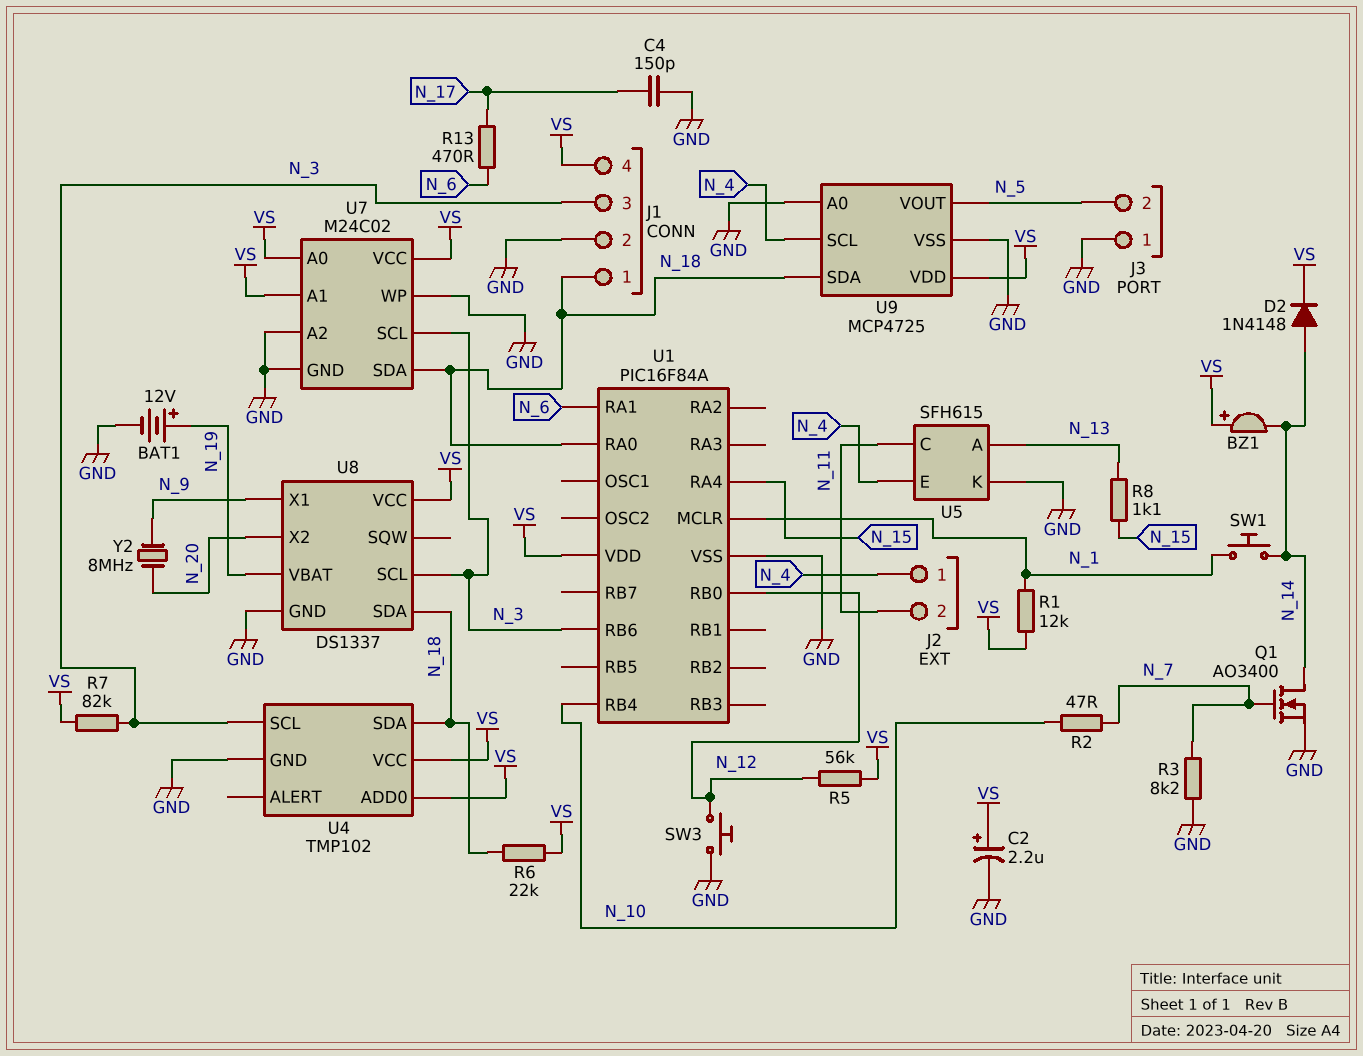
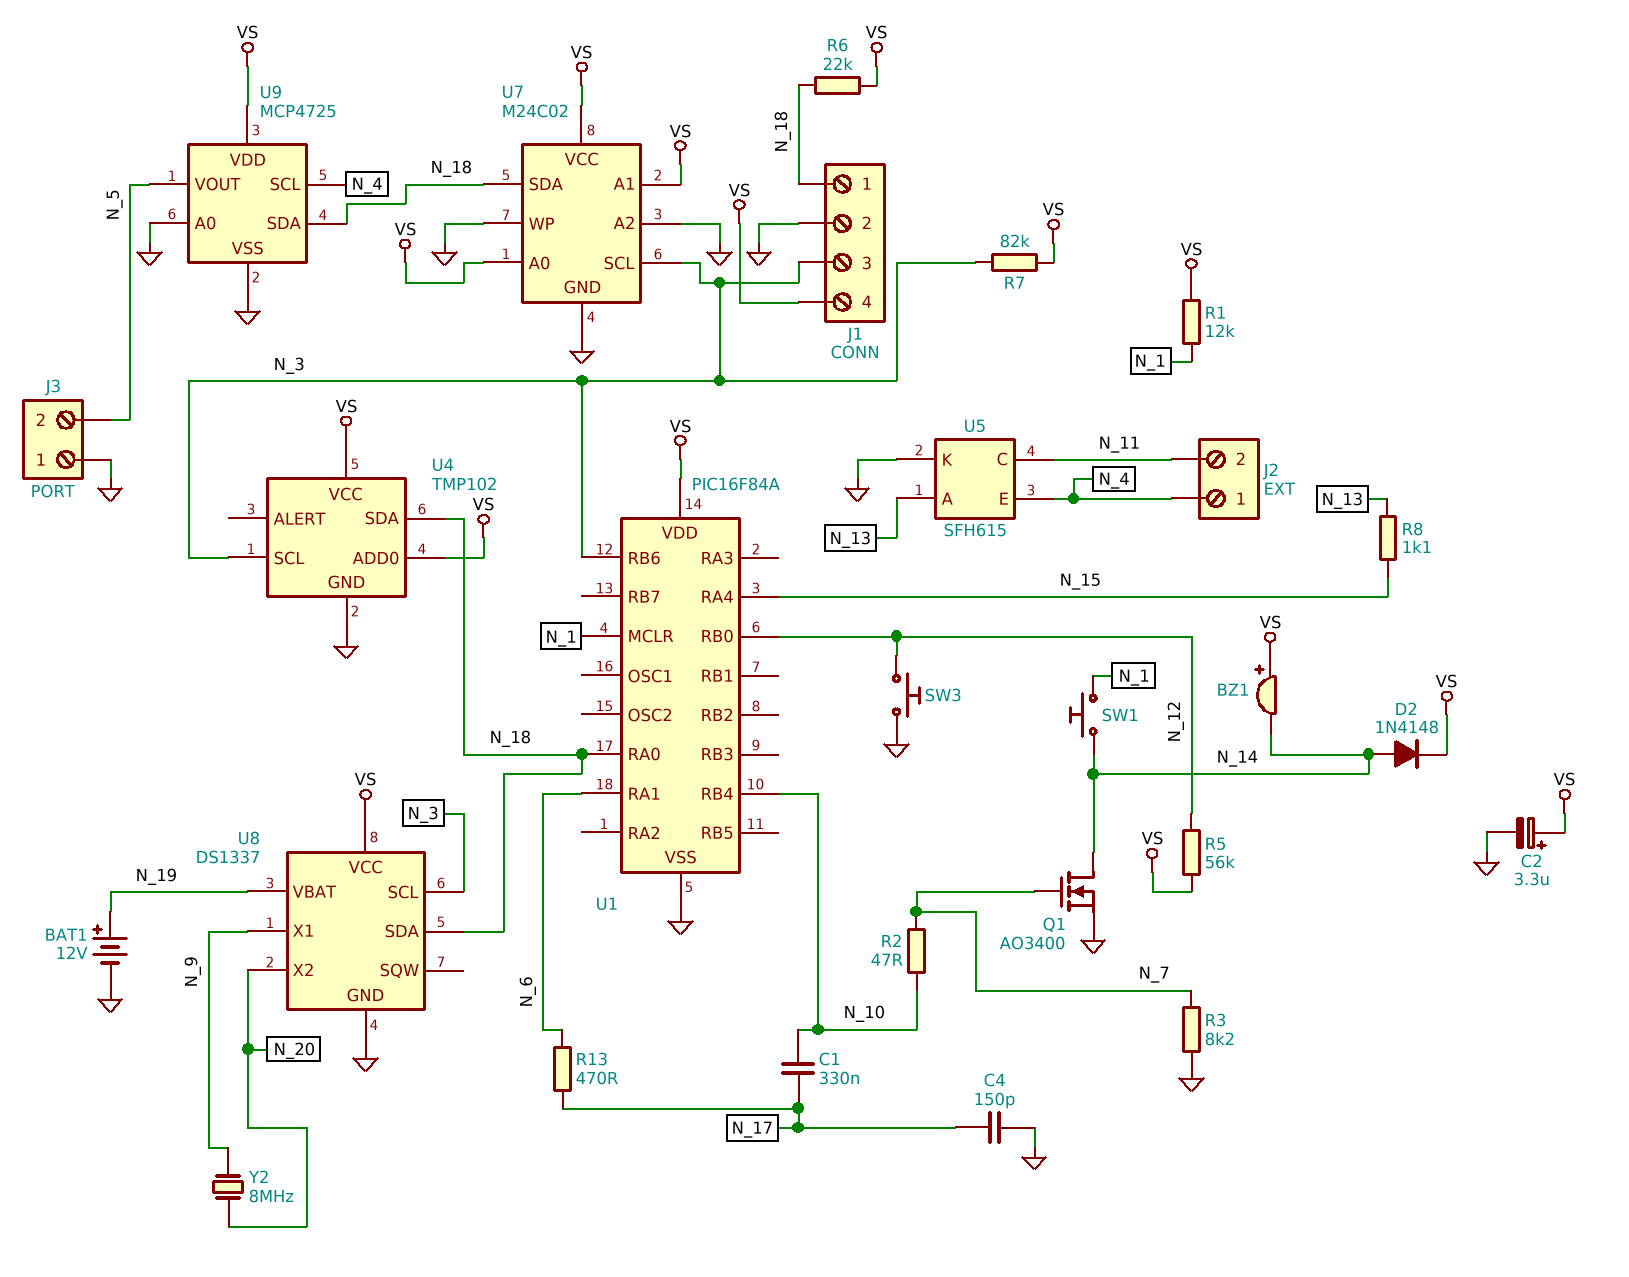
C1: none -> 330nF (N_10, N_17)
C2: 2.2uF (plus VS, minus GND) -> 3.3uF (plus VS, minus GND)

